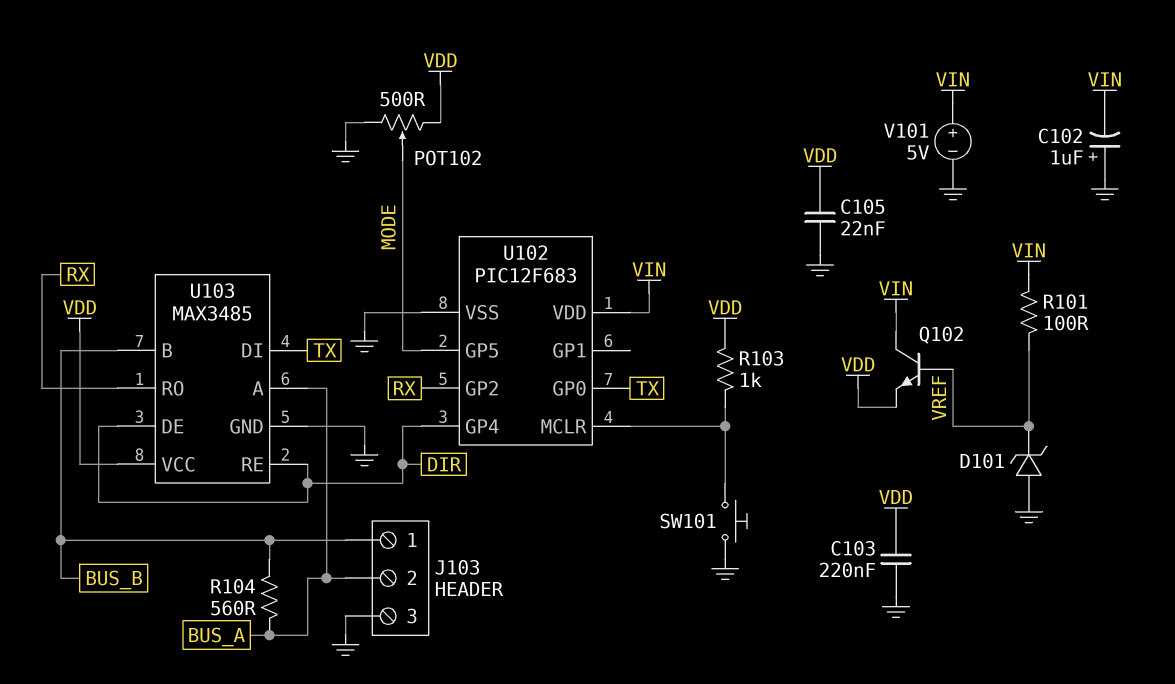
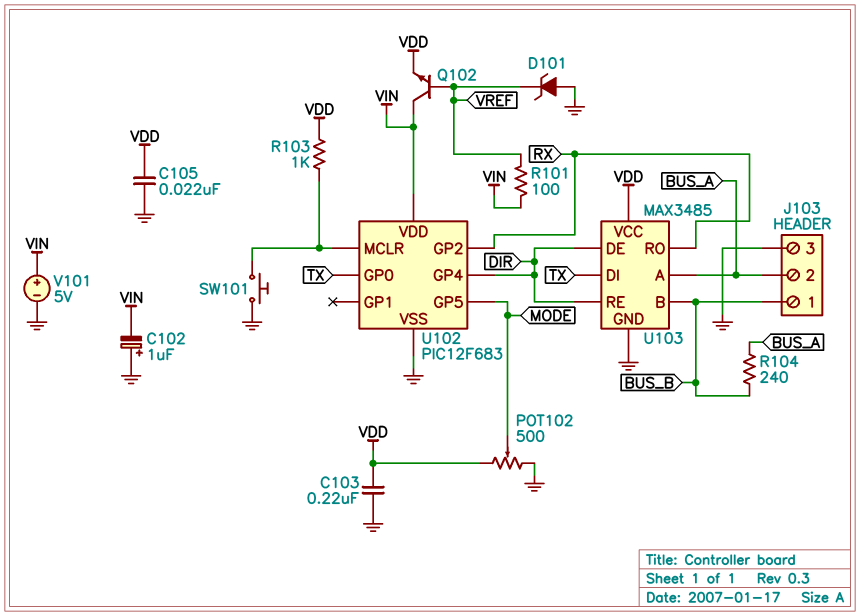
R104: 560 (BUS_A, BUS_B) -> 240 (BUS_A, BUS_B)

